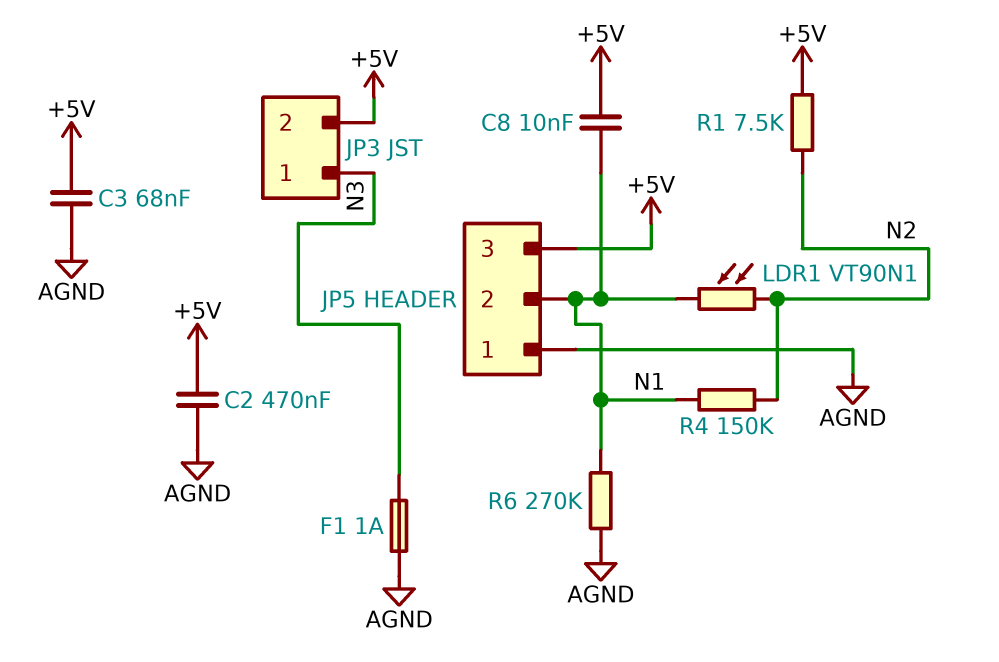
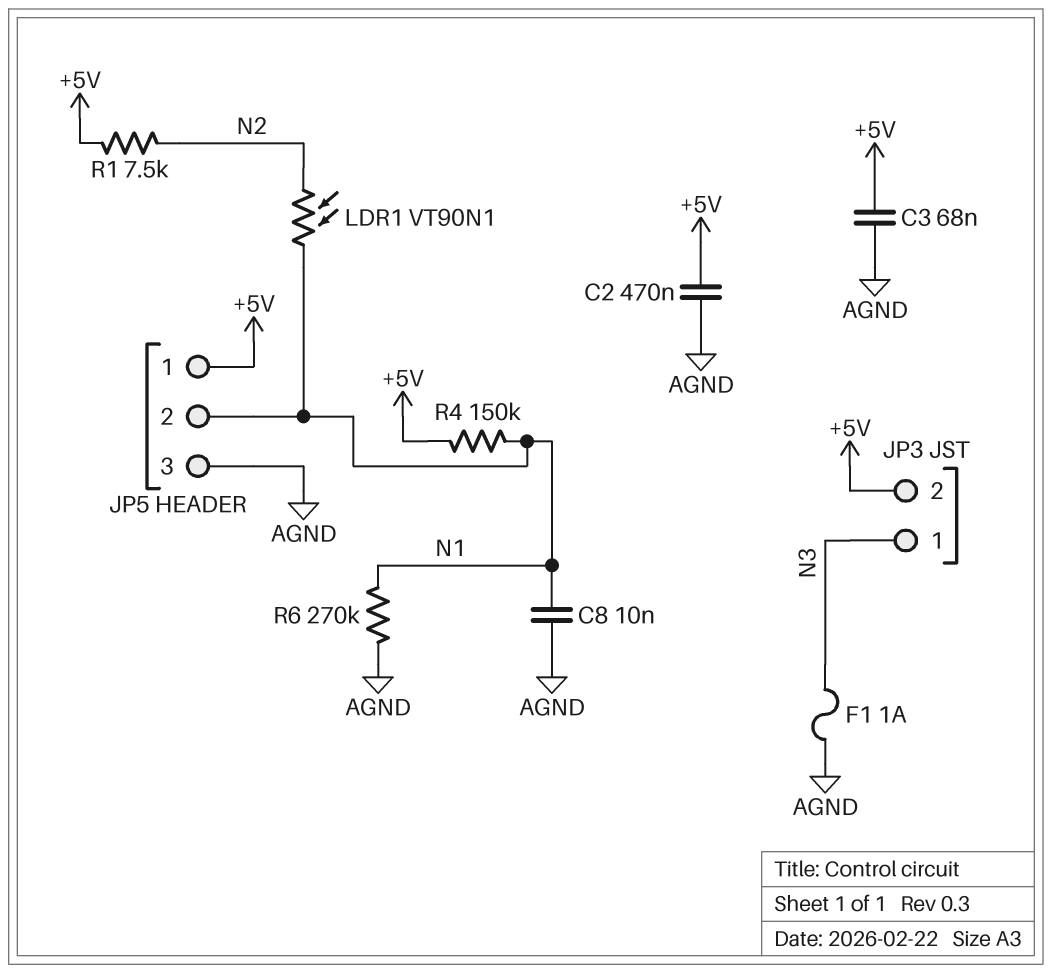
C8: 10nF (+5V, N1) -> 10nF (AGND, N1)
JP5 pin 1: AGND -> +5V
JP5 pin 3: +5V -> AGND
R4: 150k (N1, N2) -> 150k (+5V, N1)

